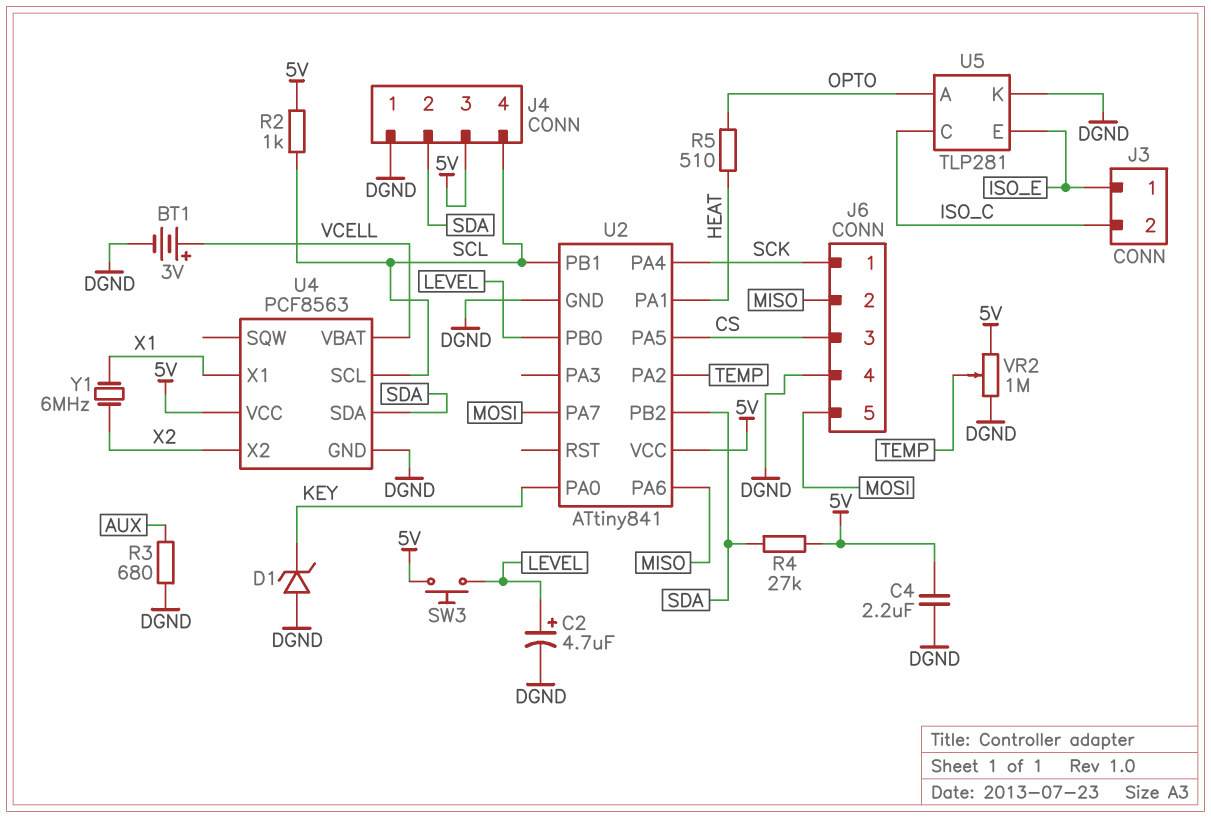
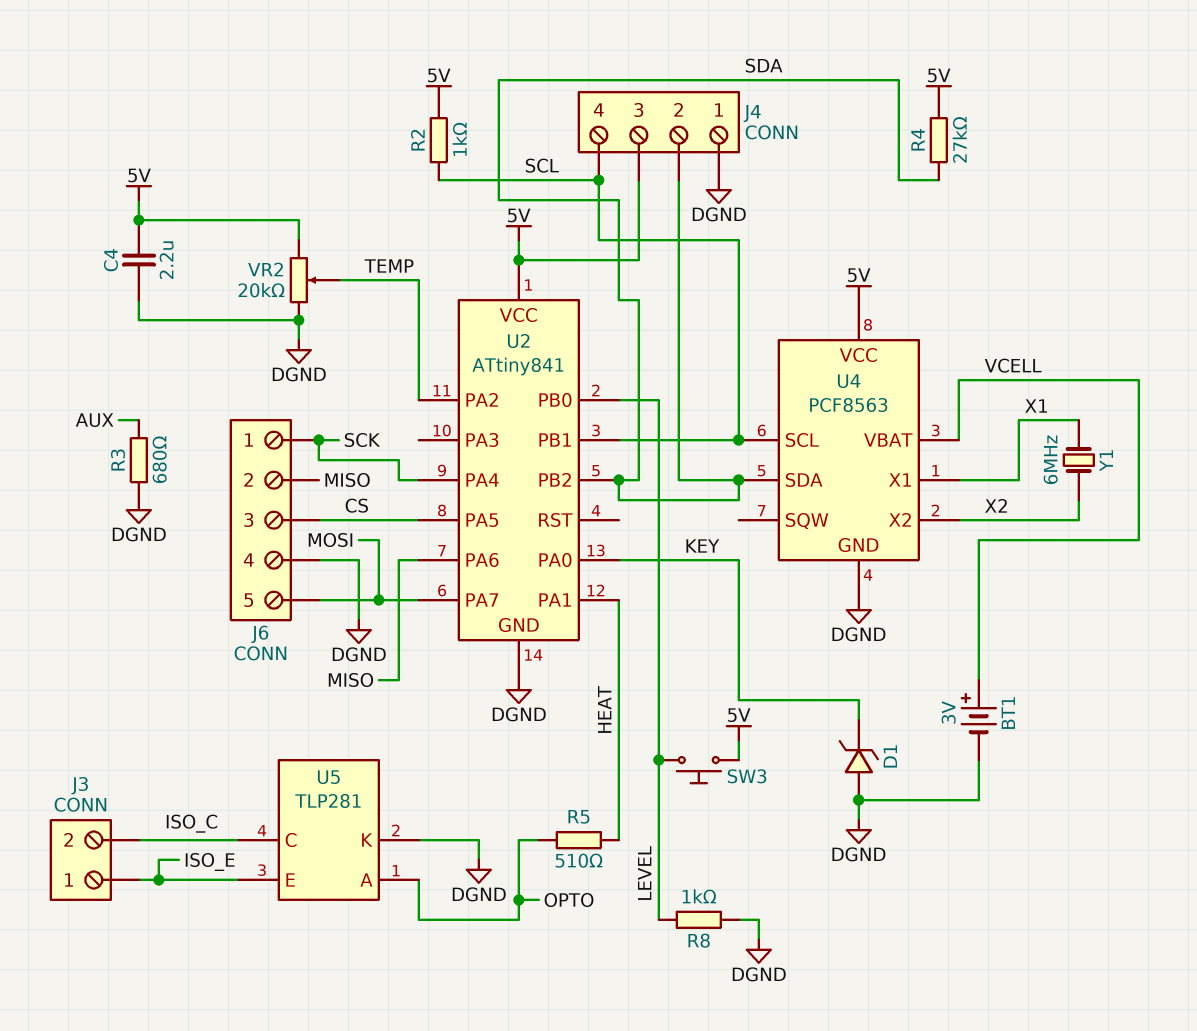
C2: 4.7uF (plus LEVEL, minus DGND) -> none
R8: none -> 1k (DGND, LEVEL)
VR2: 1M (5V, DGND, wiper TEMP) -> 20k (5V, DGND, wiper TEMP)

